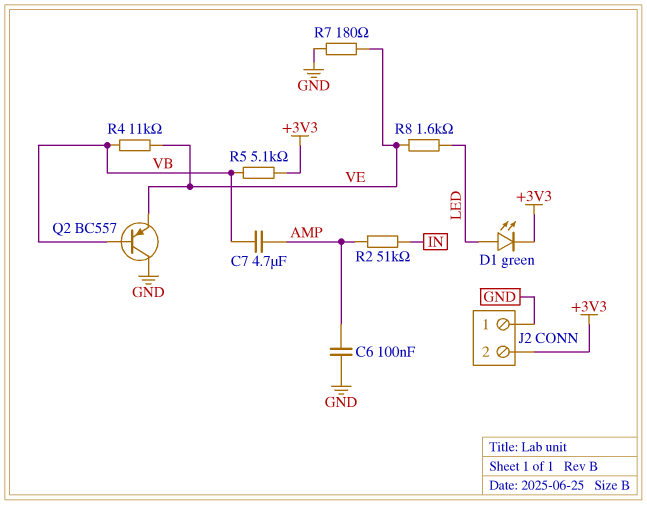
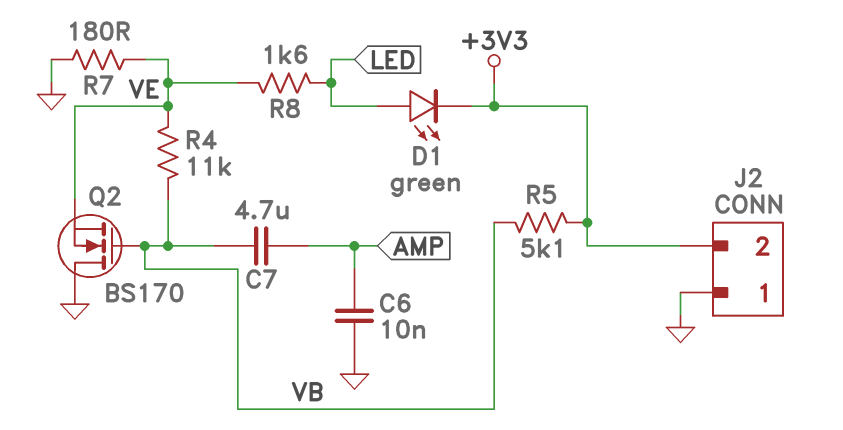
C6: 100nF (AMP, GND) -> 10nF (AMP, GND)
Q2: PNP BC557 (B VB, C GND, E VE) -> NMOS BS170 (G VB, D GND, S VE)
R2: 51k (AMP, IN) -> none

